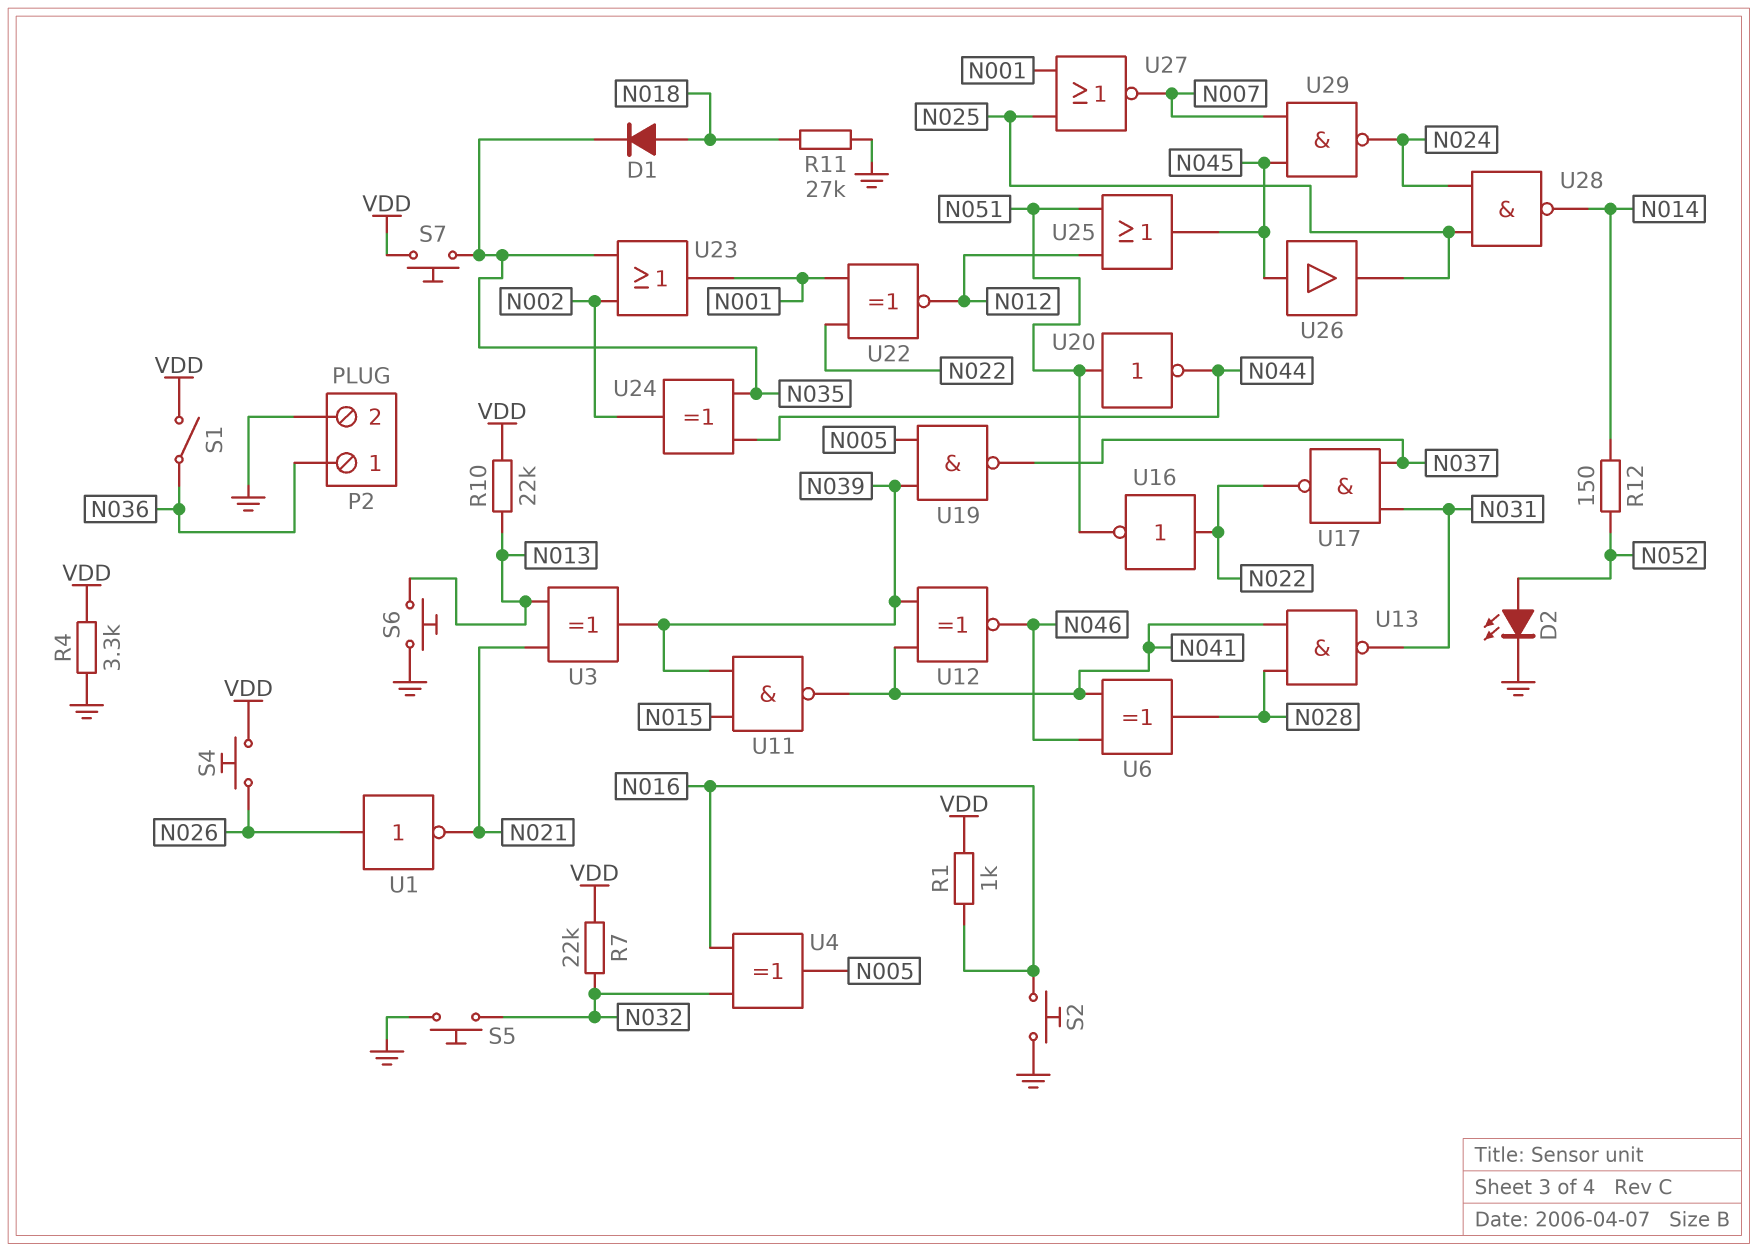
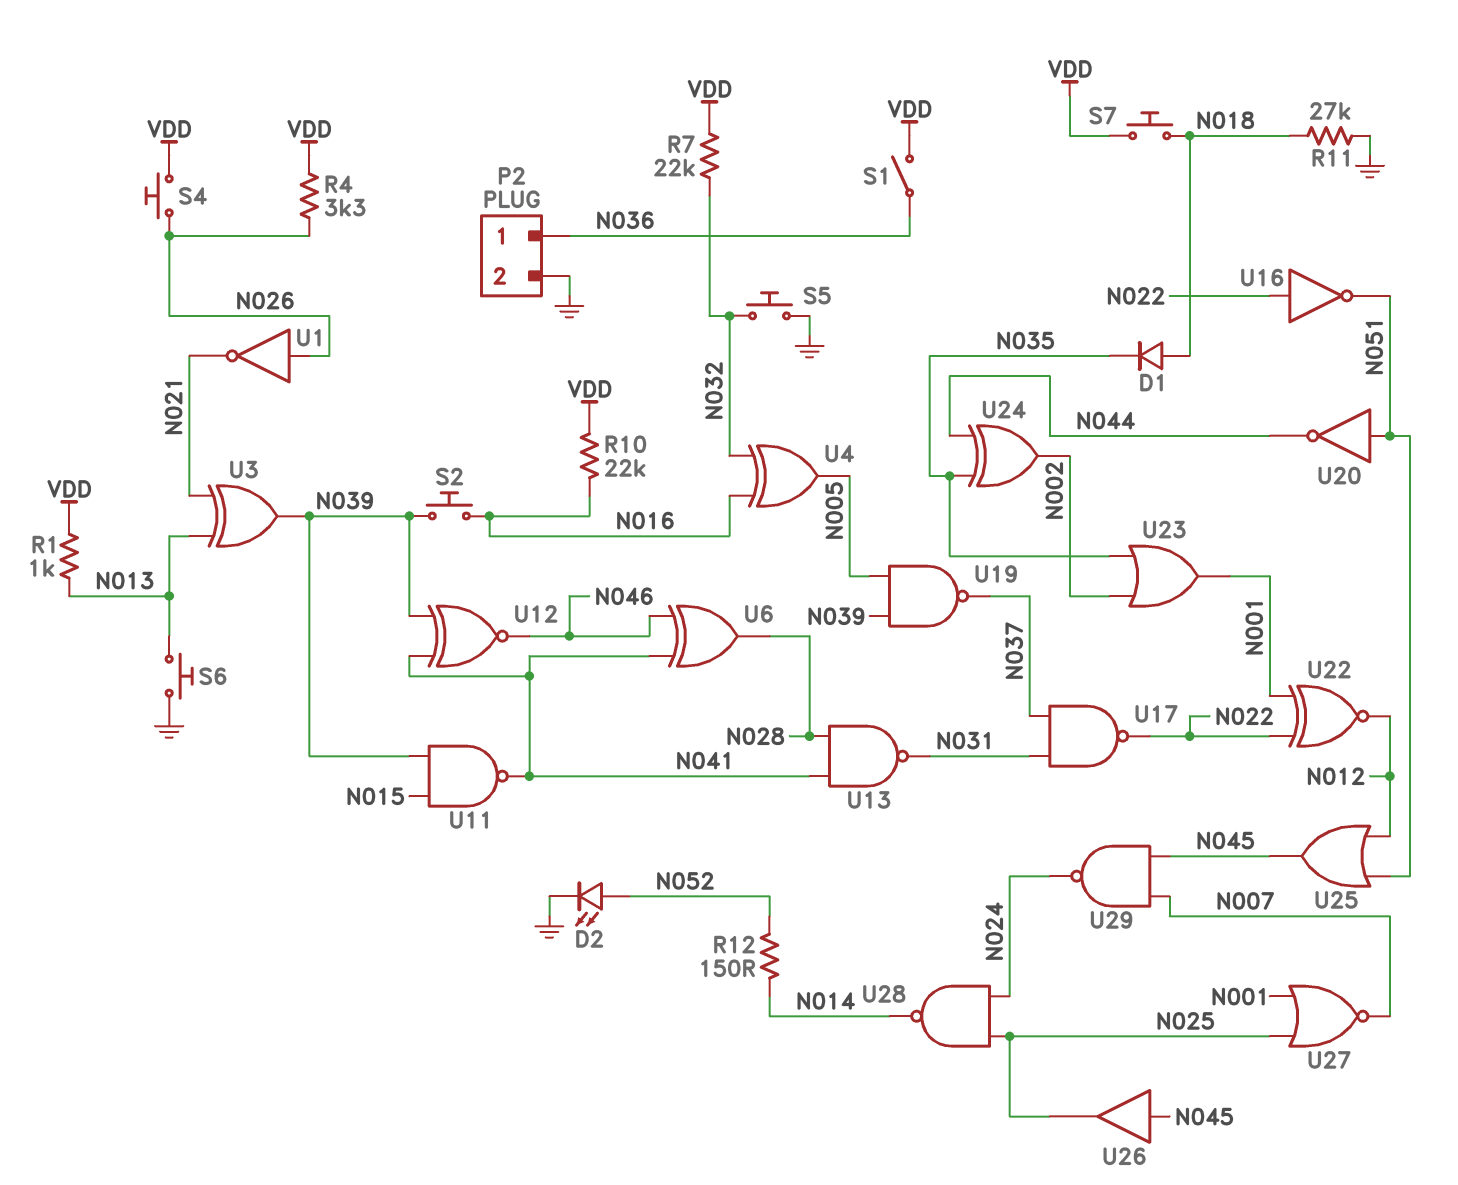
R1: 1k (N016, VDD) -> 1k (N013, VDD)
R4: 3.3k (GND, VDD) -> 3.3k (N026, VDD)
R10: 22k (N013, VDD) -> 22k (N016, VDD)
S2: button (GND, N016) -> button (N016, N039)
S7: button (N035, VDD) -> button (N018, VDD)

